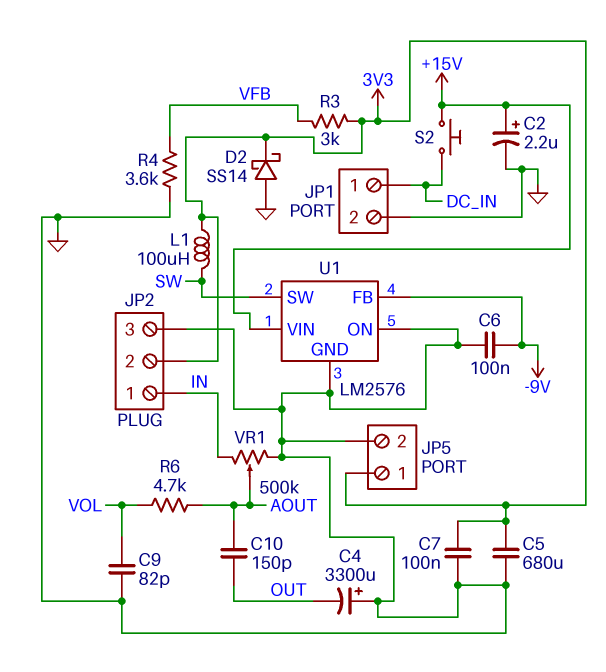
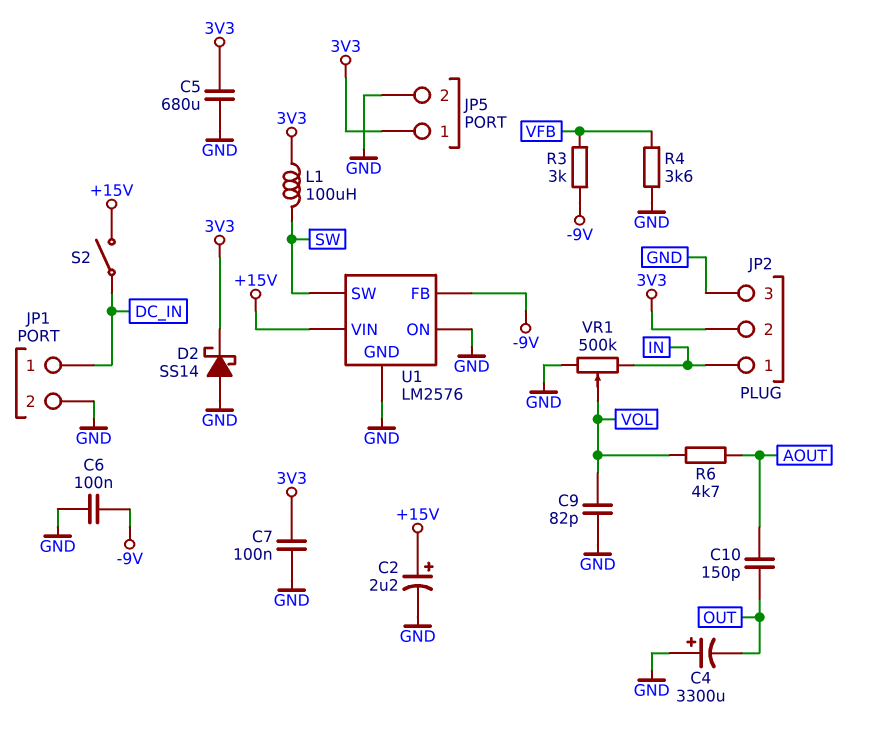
R3: 3k (3V3, VFB) -> 3k (-9V, VFB)
S2: button (+15V, DC_IN) -> switch (+15V, DC_IN)
VR1: 500k (GND, IN, wiper AOUT) -> 500k (GND, IN, wiper VOL)

